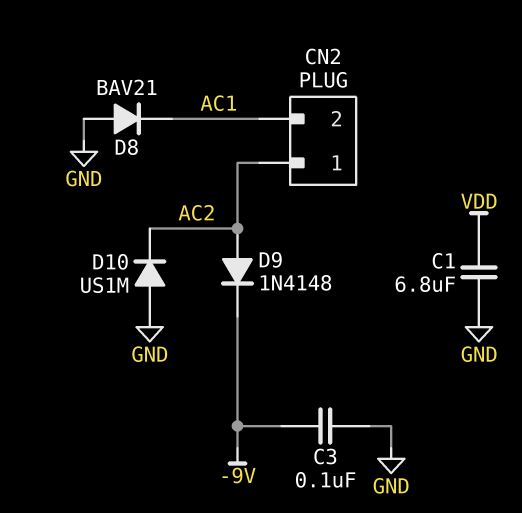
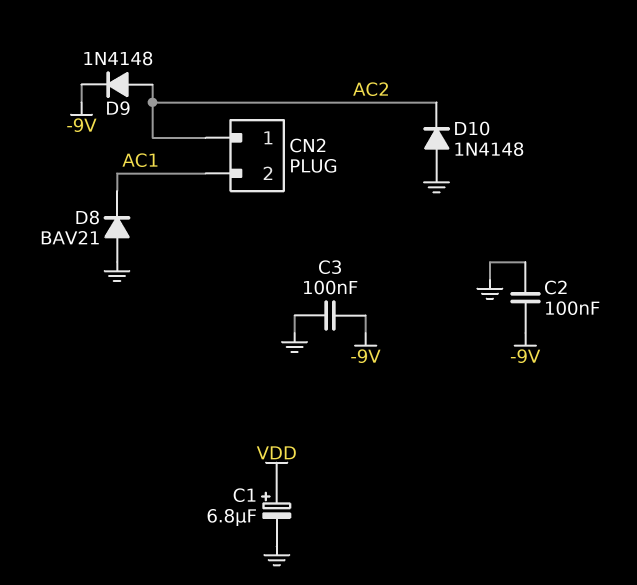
C1: 6.8uF (GND, VDD) -> 6.8uF (plus VDD, minus GND)
C2: none -> 100nF (-9V, GND)
D10: diode US1M (A GND, K AC2) -> diode 1N4148 (A GND, K AC2)

